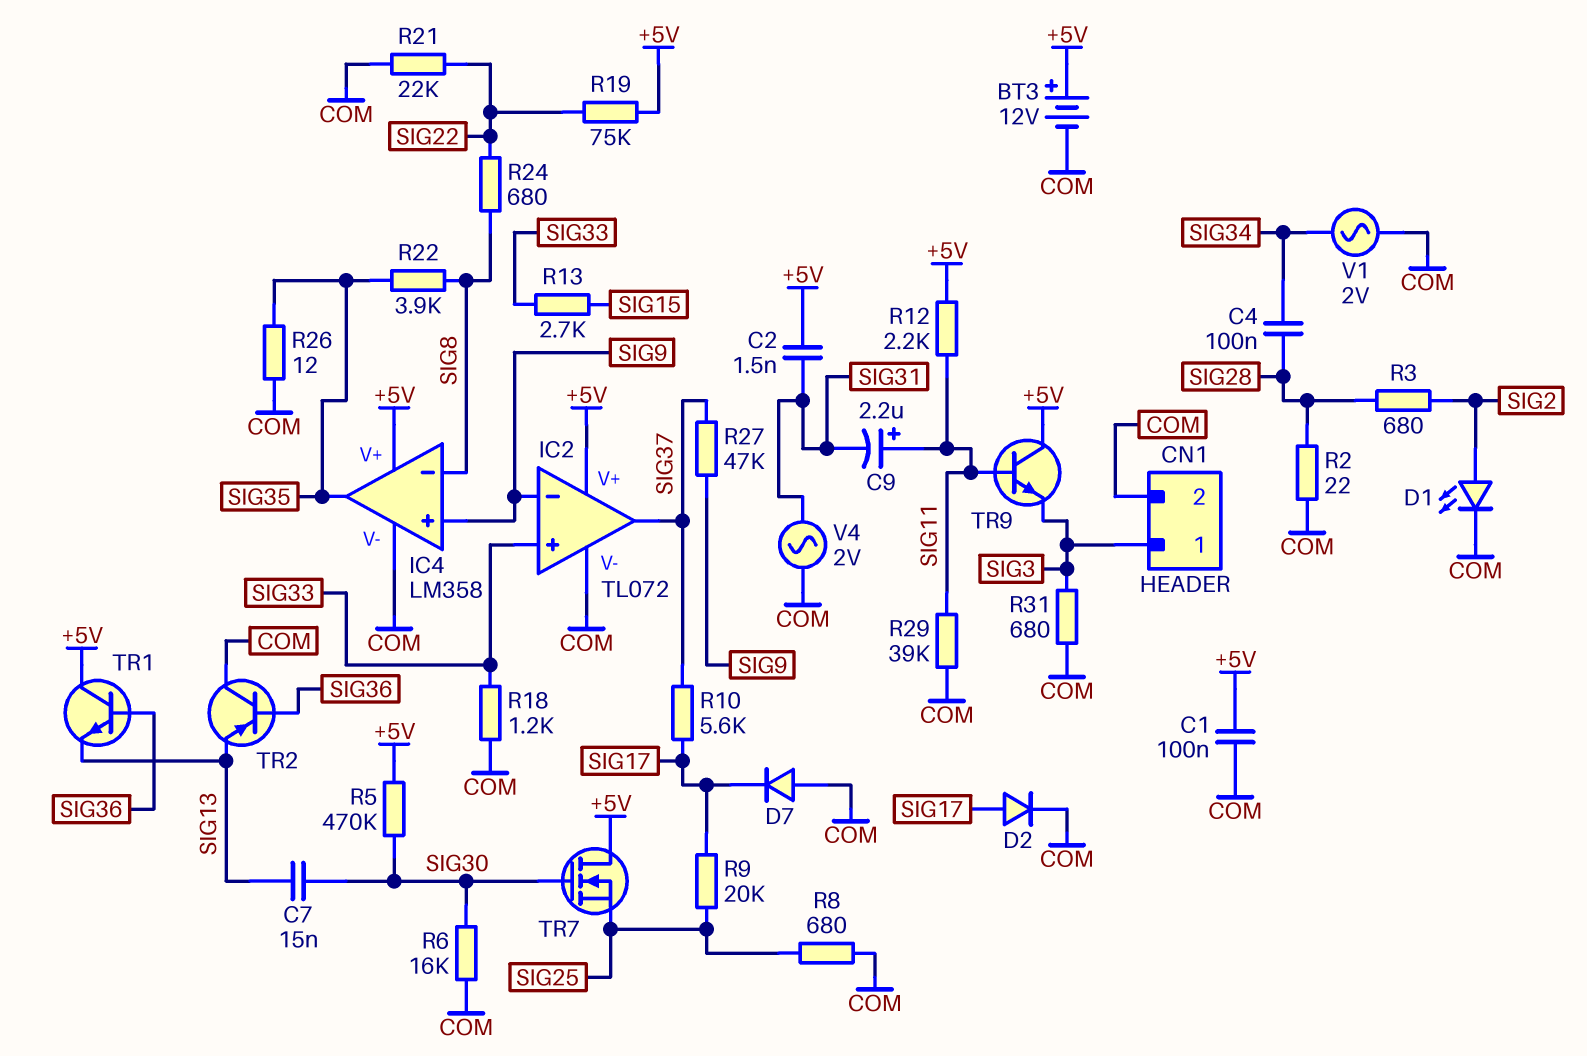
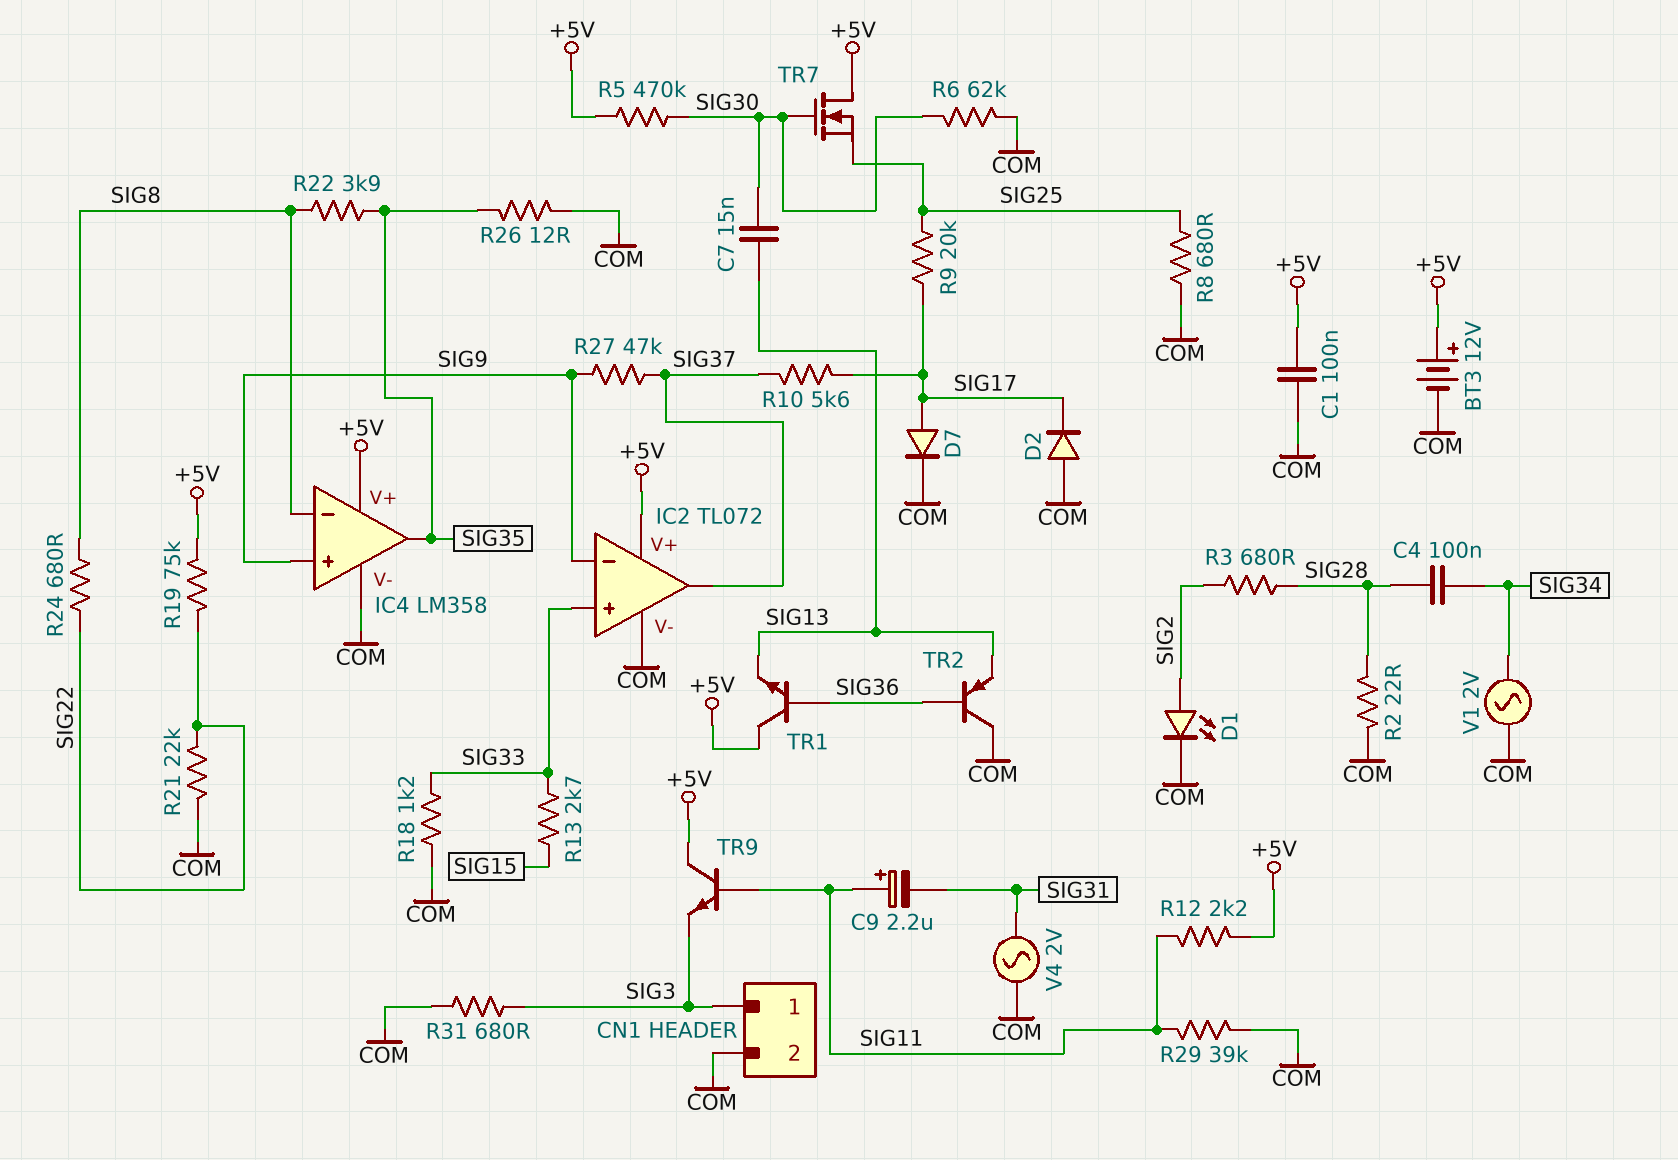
C2: 1.5nF (+5V, SIG31) -> none
D2: diode (A SIG17, K COM) -> diode (A COM, K SIG17)
D7: diode (A COM, K SIG17) -> diode (A SIG17, K COM)
R6: 16k (COM, SIG30) -> 62k (COM, SIG30)

